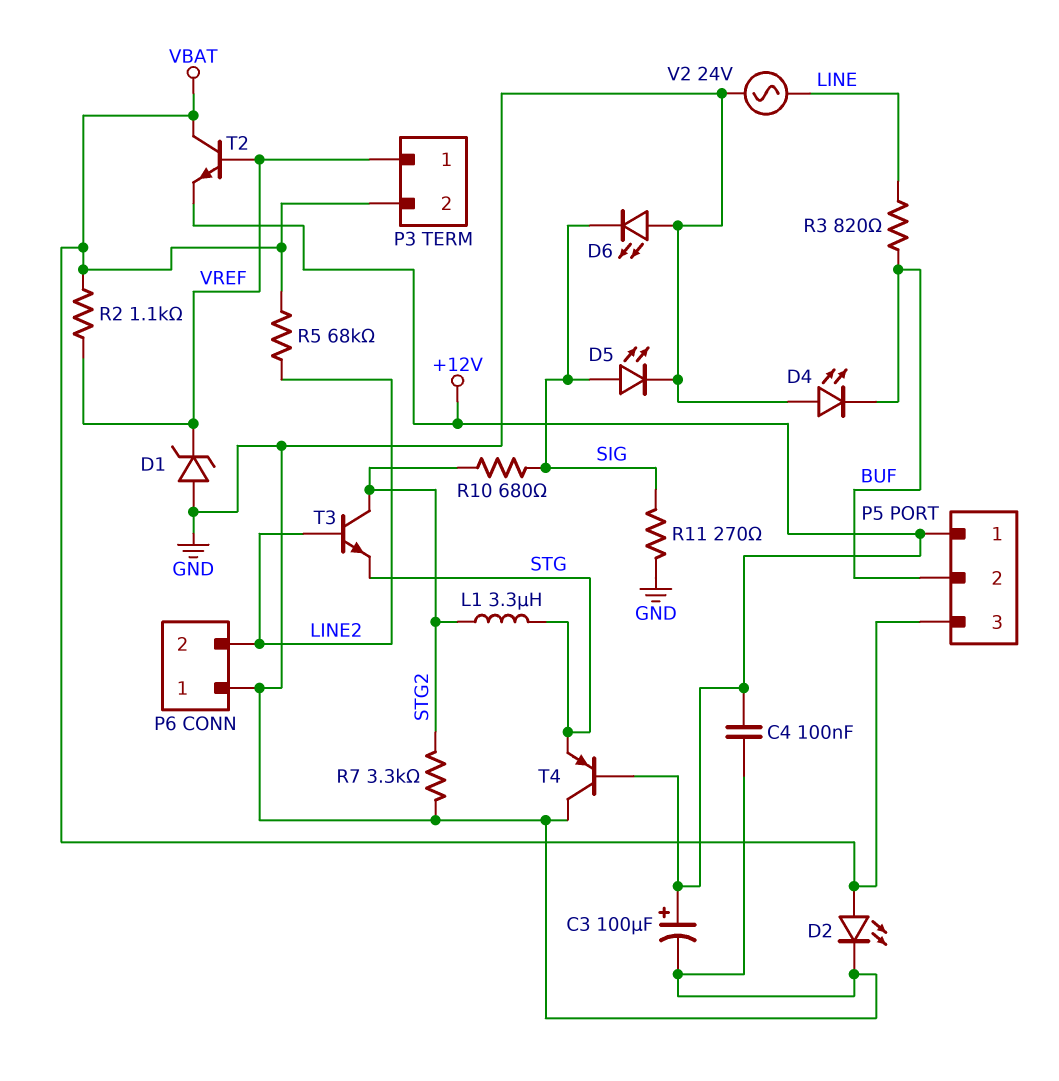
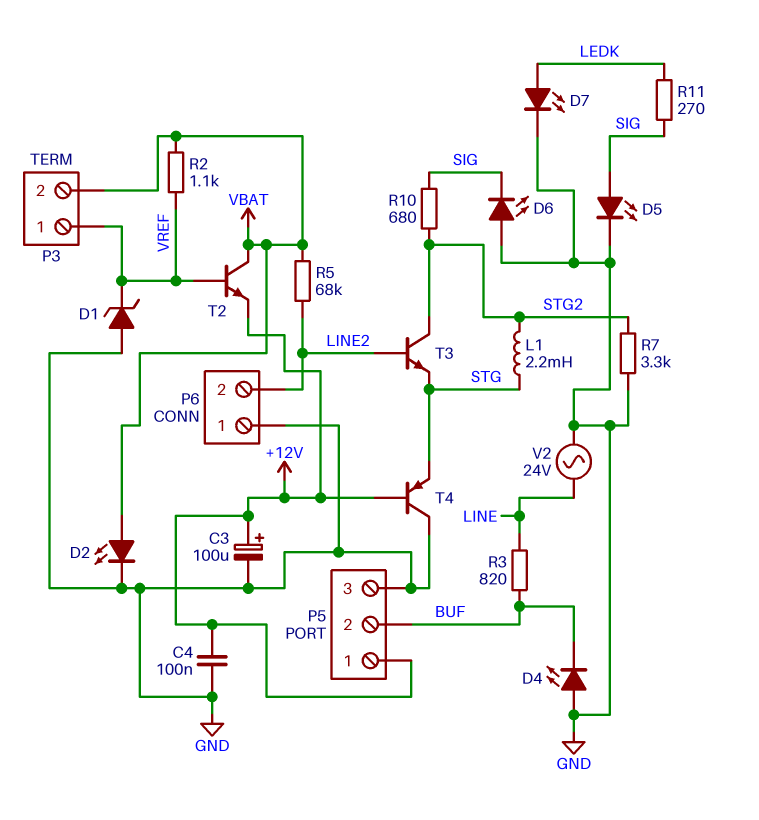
D7: none -> LED (A LEDK, K GND)
L1: 3.3uH (STG, STG2) -> 2.2mH (STG, STG2)
P5 pin 3: VBAT -> GND
R11: 270 (GND, SIG) -> 270 (LEDK, SIG)

